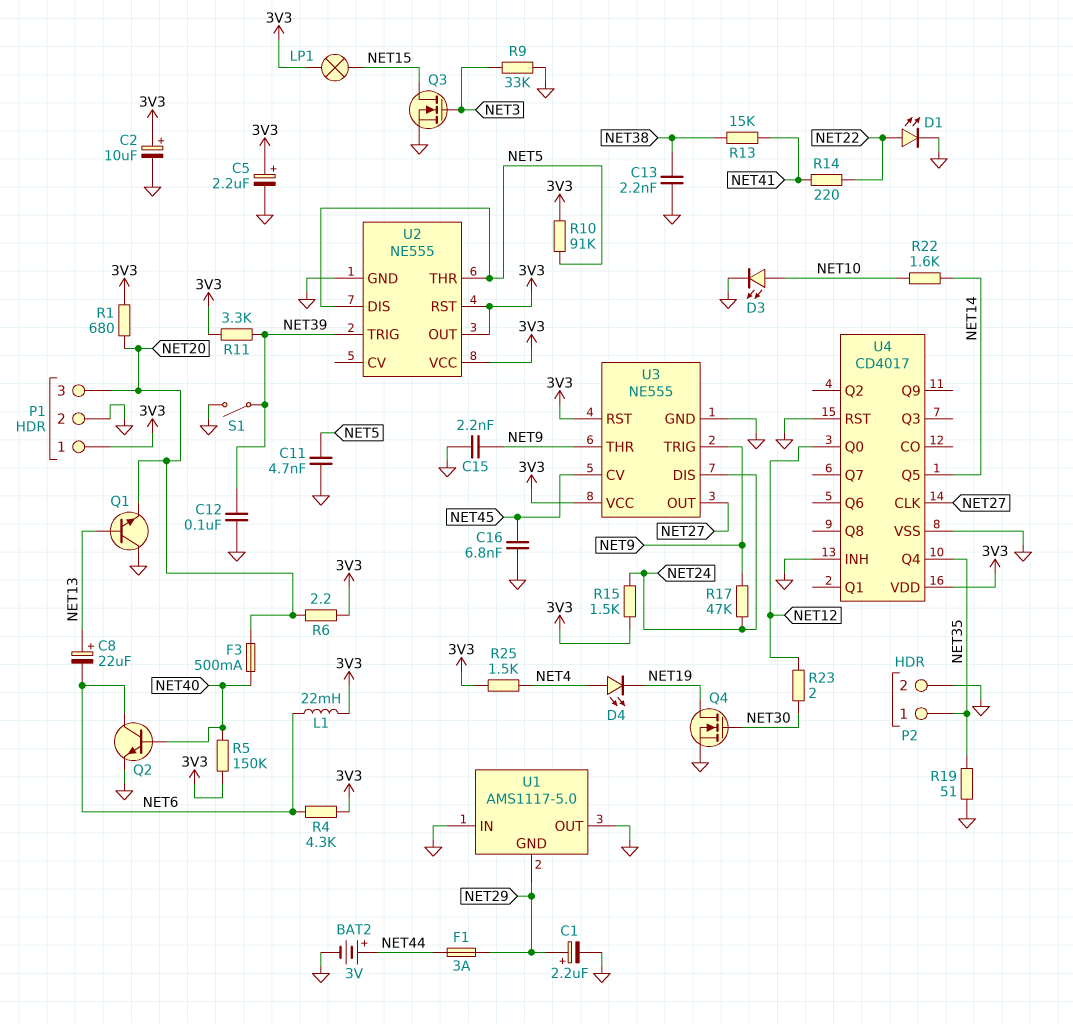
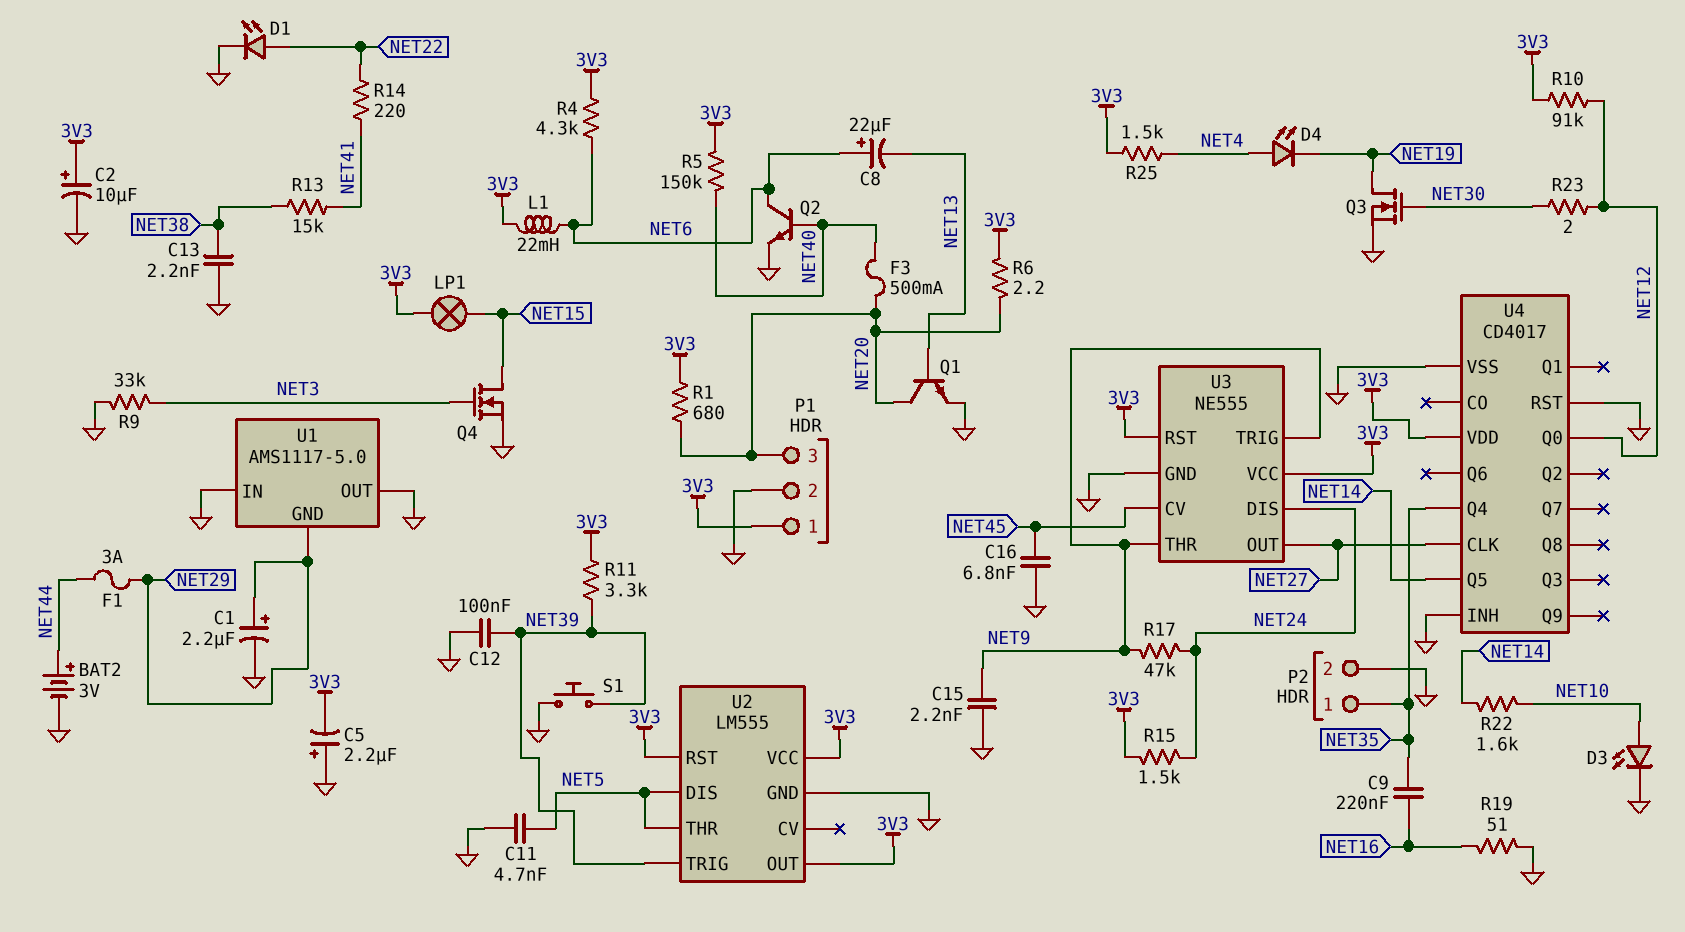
C5: 2.2uF (plus 3V3, minus GND) -> 2.2uF (plus GND, minus 3V3)
C8: 22uF (plus NET13, minus NET6) -> 22uF (plus NET6, minus NET13)
C9: none -> 220nF (NET16, NET35)
Q1: NPN (B NET13, C GND, E NET20) -> NPN (B NET13, C NET20, E GND)
Q3: NMOS (G NET3, D NET15, S GND) -> NMOS (G NET30, D NET19, S GND)
Q4: NMOS (G NET30, D NET19, S GND) -> NMOS (G NET3, D NET15, S GND)
R10: 91k (3V3, NET5) -> 91k (3V3, NET12)
R19: 51 (GND, NET35) -> 51 (GND, NET16)
S1: switch (GND, NET39) -> button (GND, NET39)
U2: NE555 -> LM555

